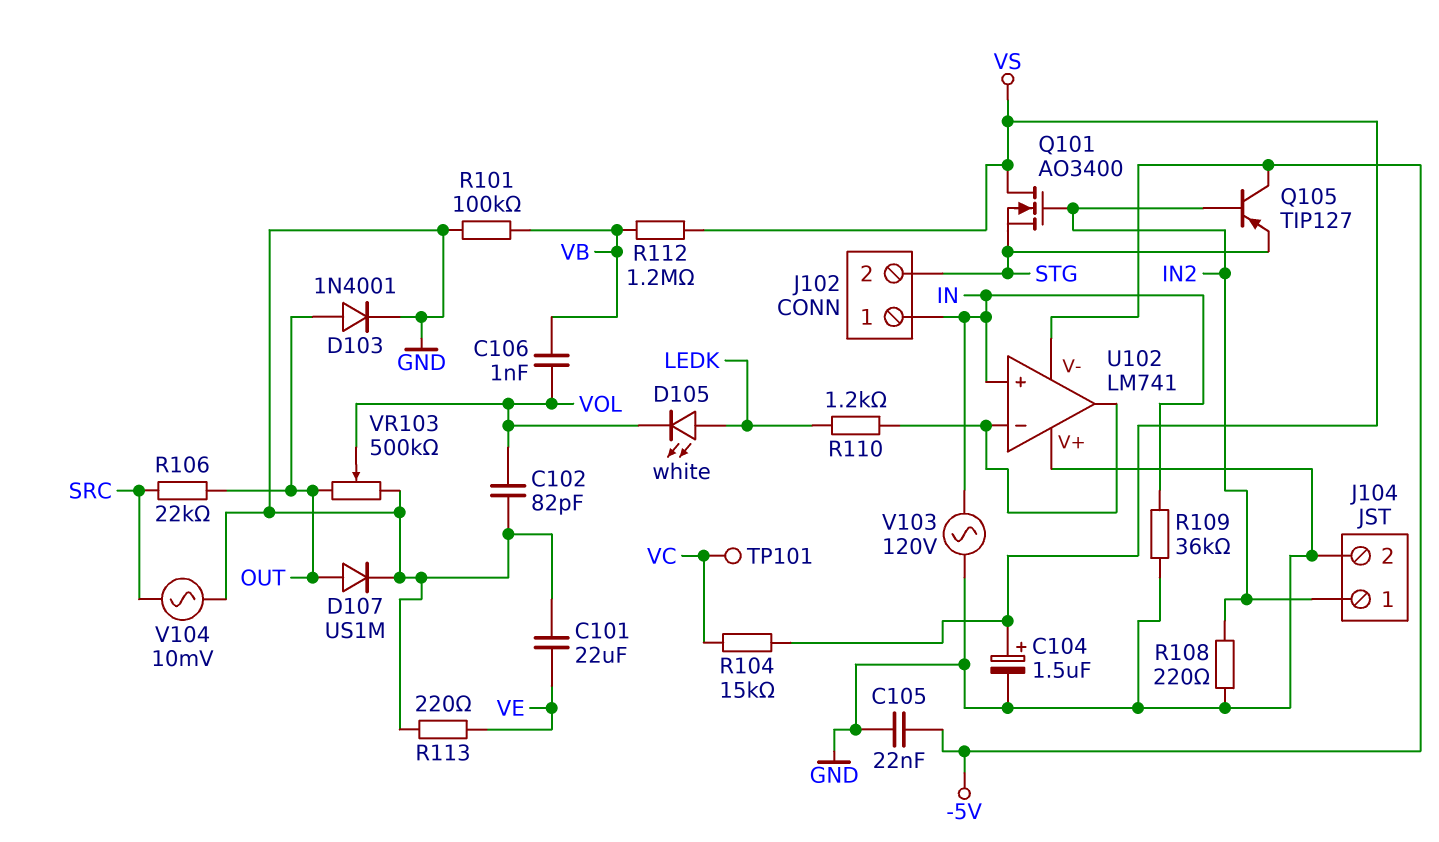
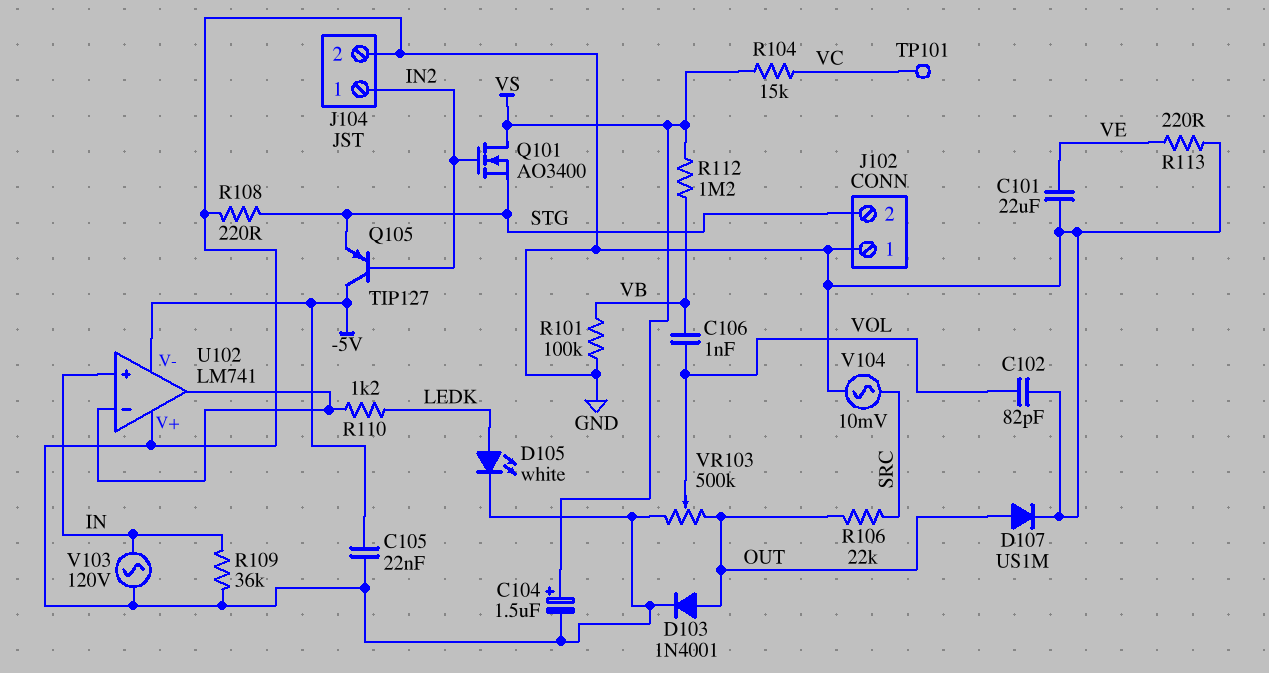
D105: LED white (A LEDK, K VOL) -> LED white (A LEDK, K GND)
J102 pin 1: IN -> GND
R108: 220 (GND, IN2) -> 220 (GND, STG)

